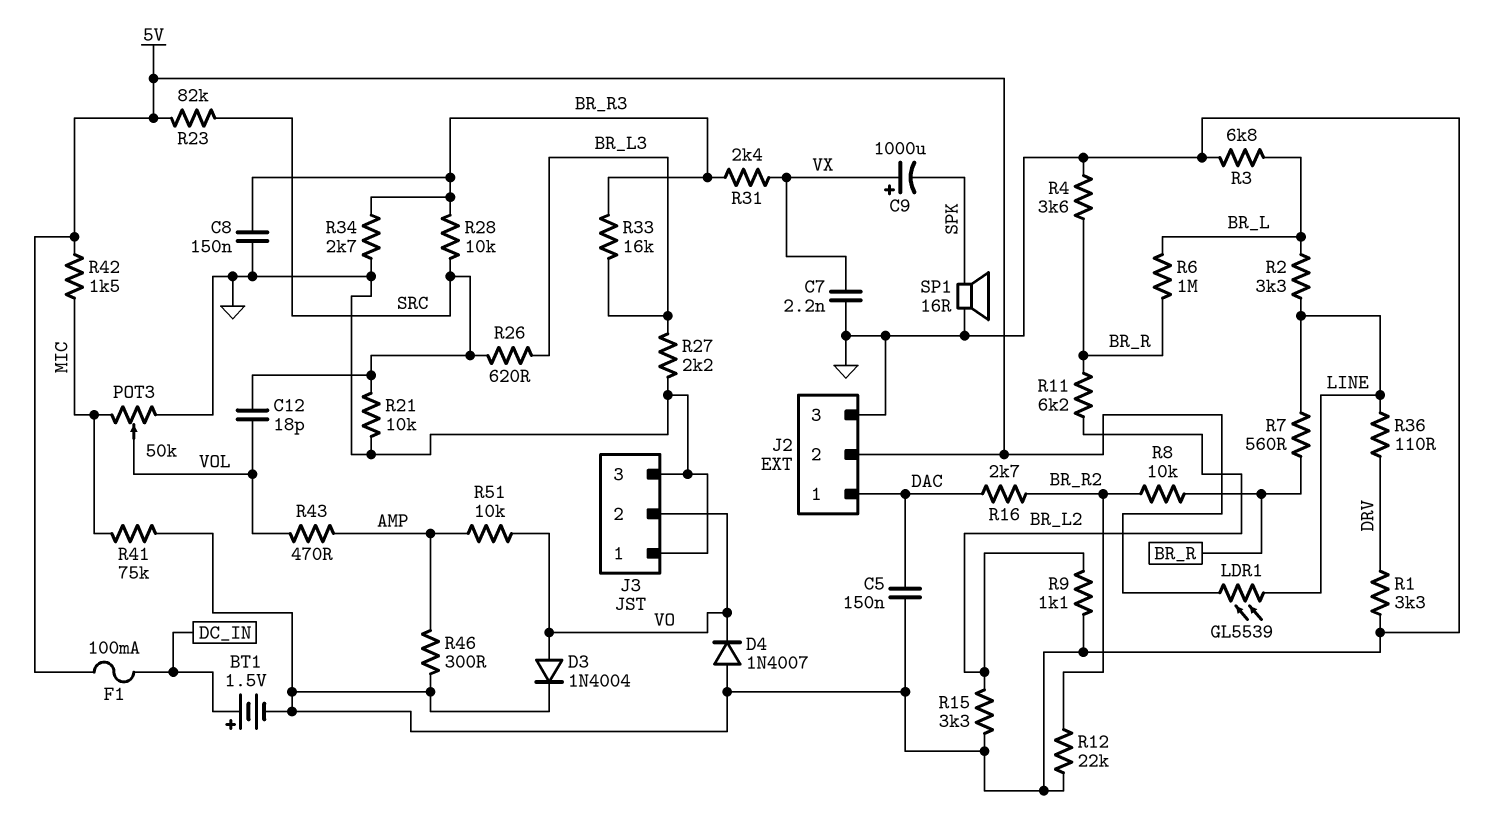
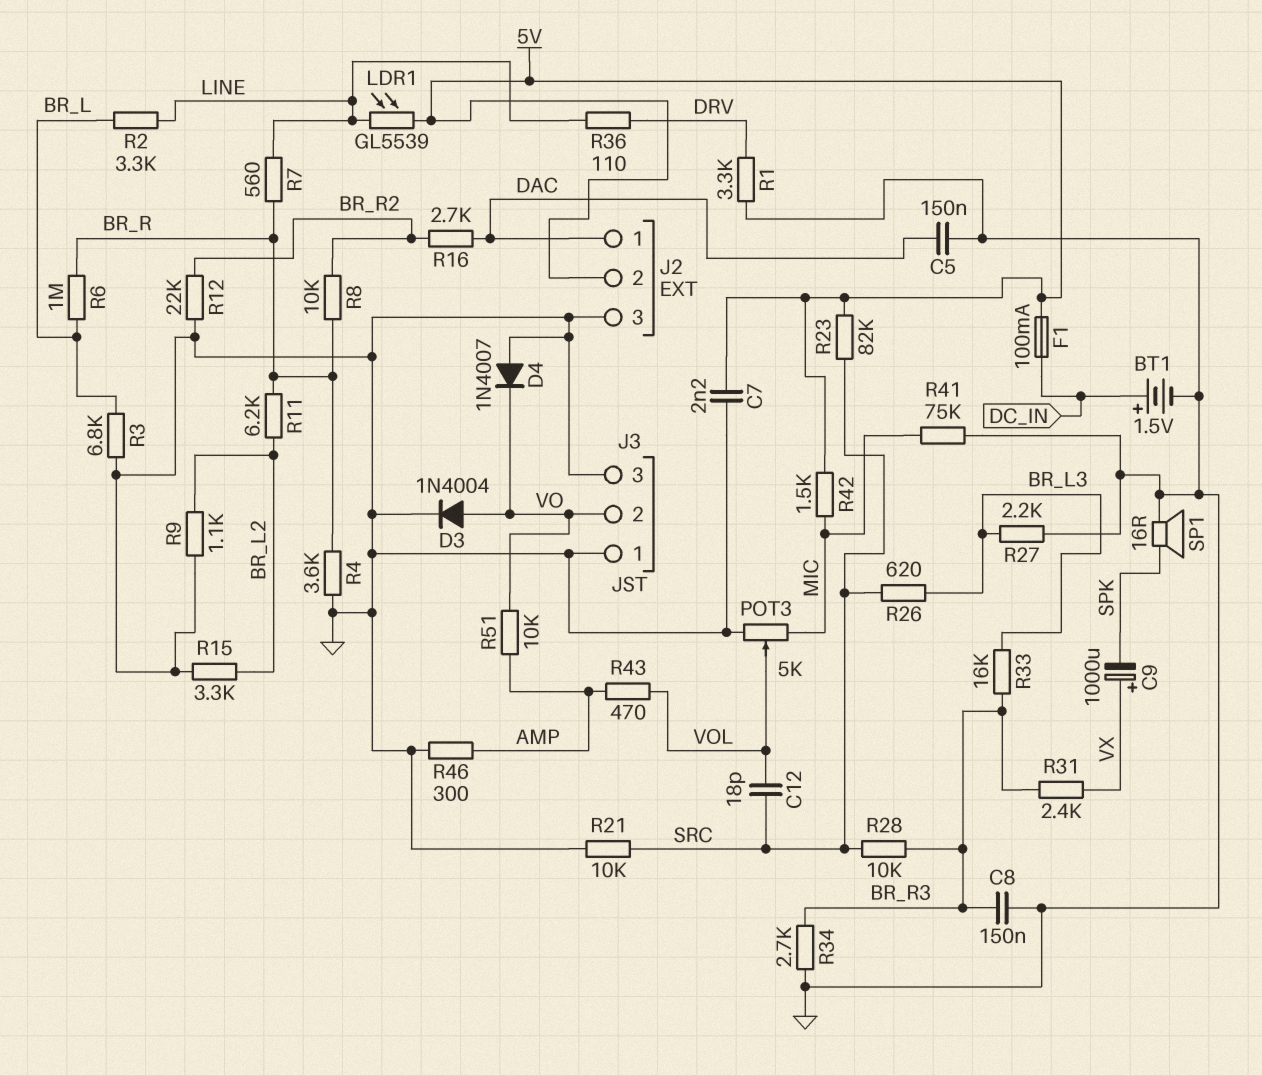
C7: 2.2nF (GND, VX) -> 2.2nF (5V, GND)
POT3: 50k (GND, MIC, wiper VOL) -> 5k (GND, MIC, wiper VOL)

